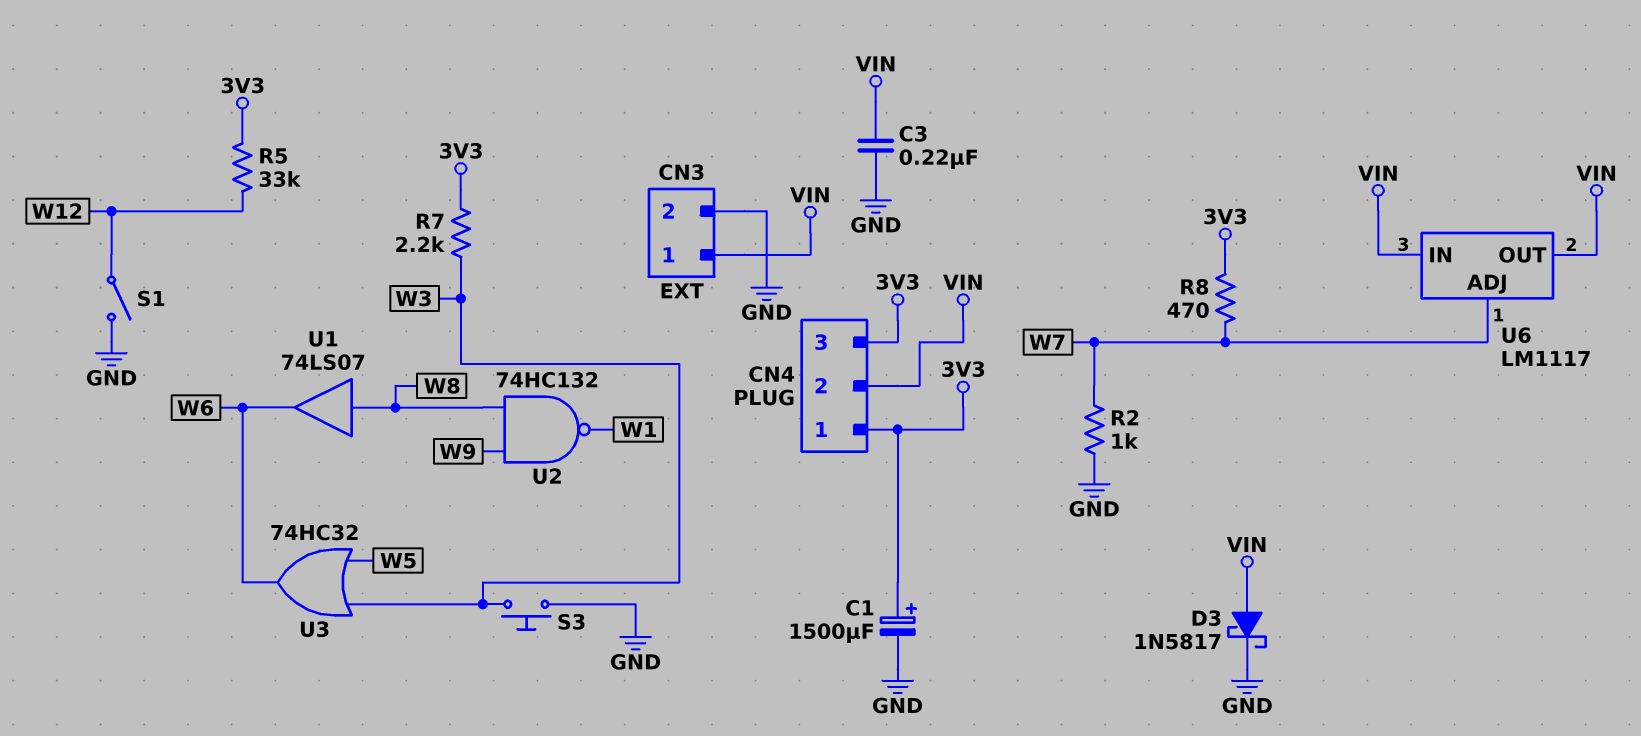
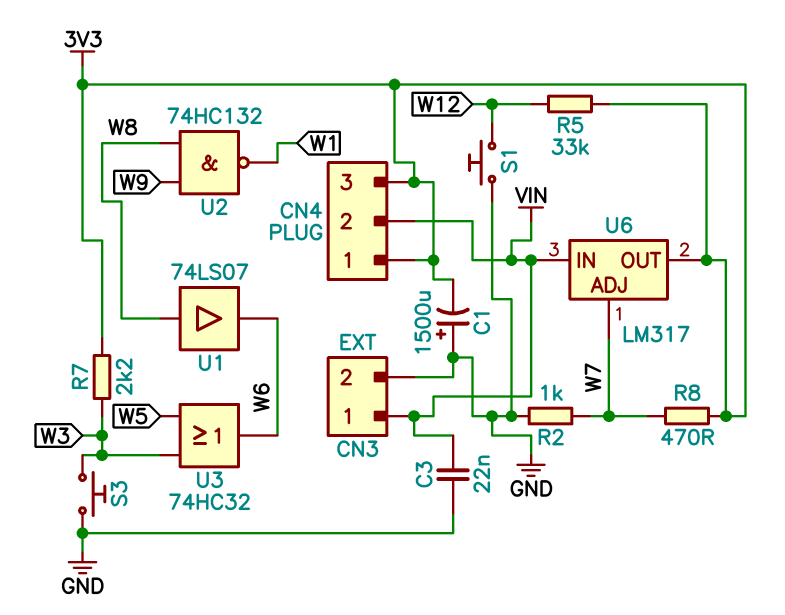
C1: 1500uF (plus 3V3, minus GND) -> 1500uF (plus GND, minus 3V3)
C3: 220nF (GND, VIN) -> 22nF (GND, VIN)
D3: schottky 1N5817 (A VIN, K GND) -> none
S1: switch (GND, W12) -> button (GND, W12)
U6: LM1117 -> LM317
U6 pin OUT: VIN -> 3V3

